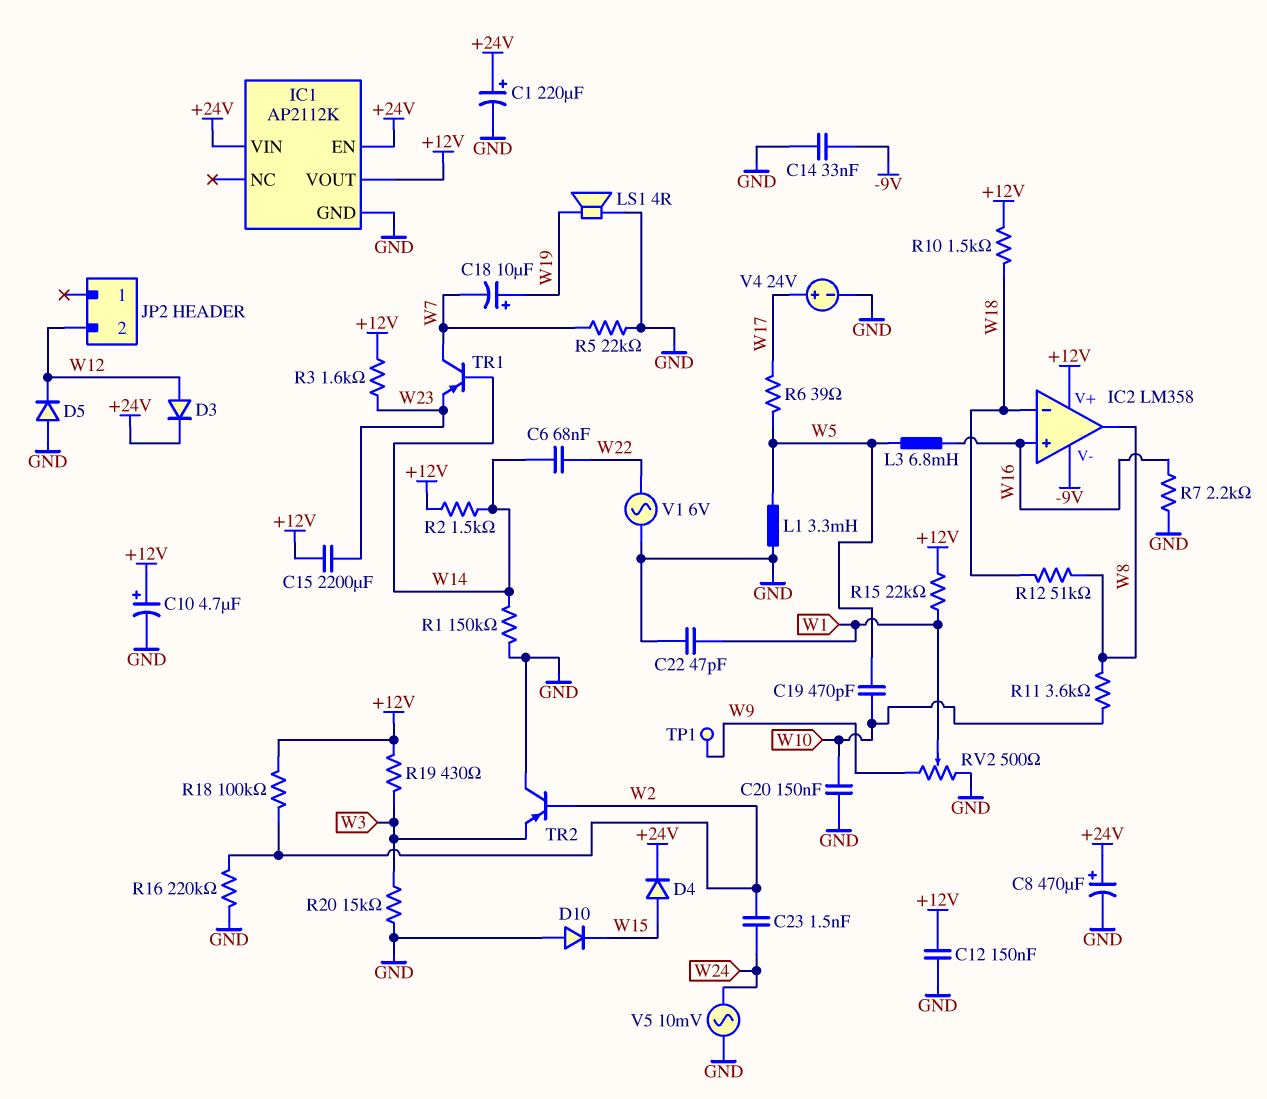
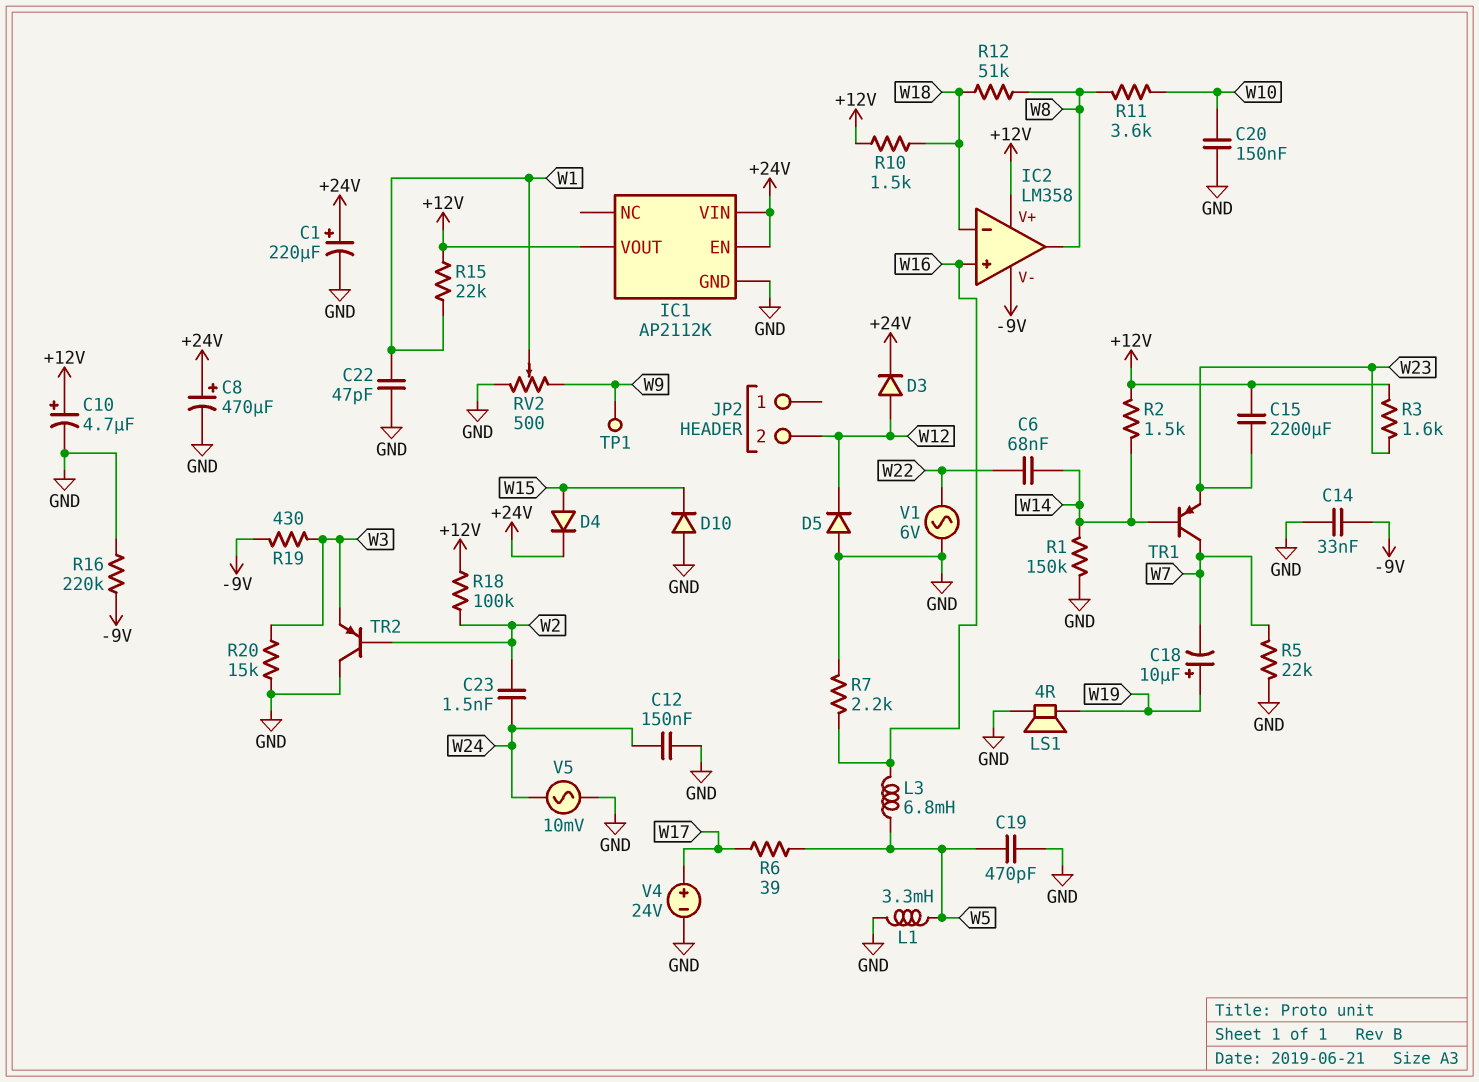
C12: 150nF (+12V, GND) -> 150nF (GND, W24)
C19: 470pF (W5, W10) -> 470pF (GND, W5)
R16: 220k (GND, W2) -> 220k (-9V, GND)
R19: 430 (+12V, W3) -> 430 (-9V, W3)

